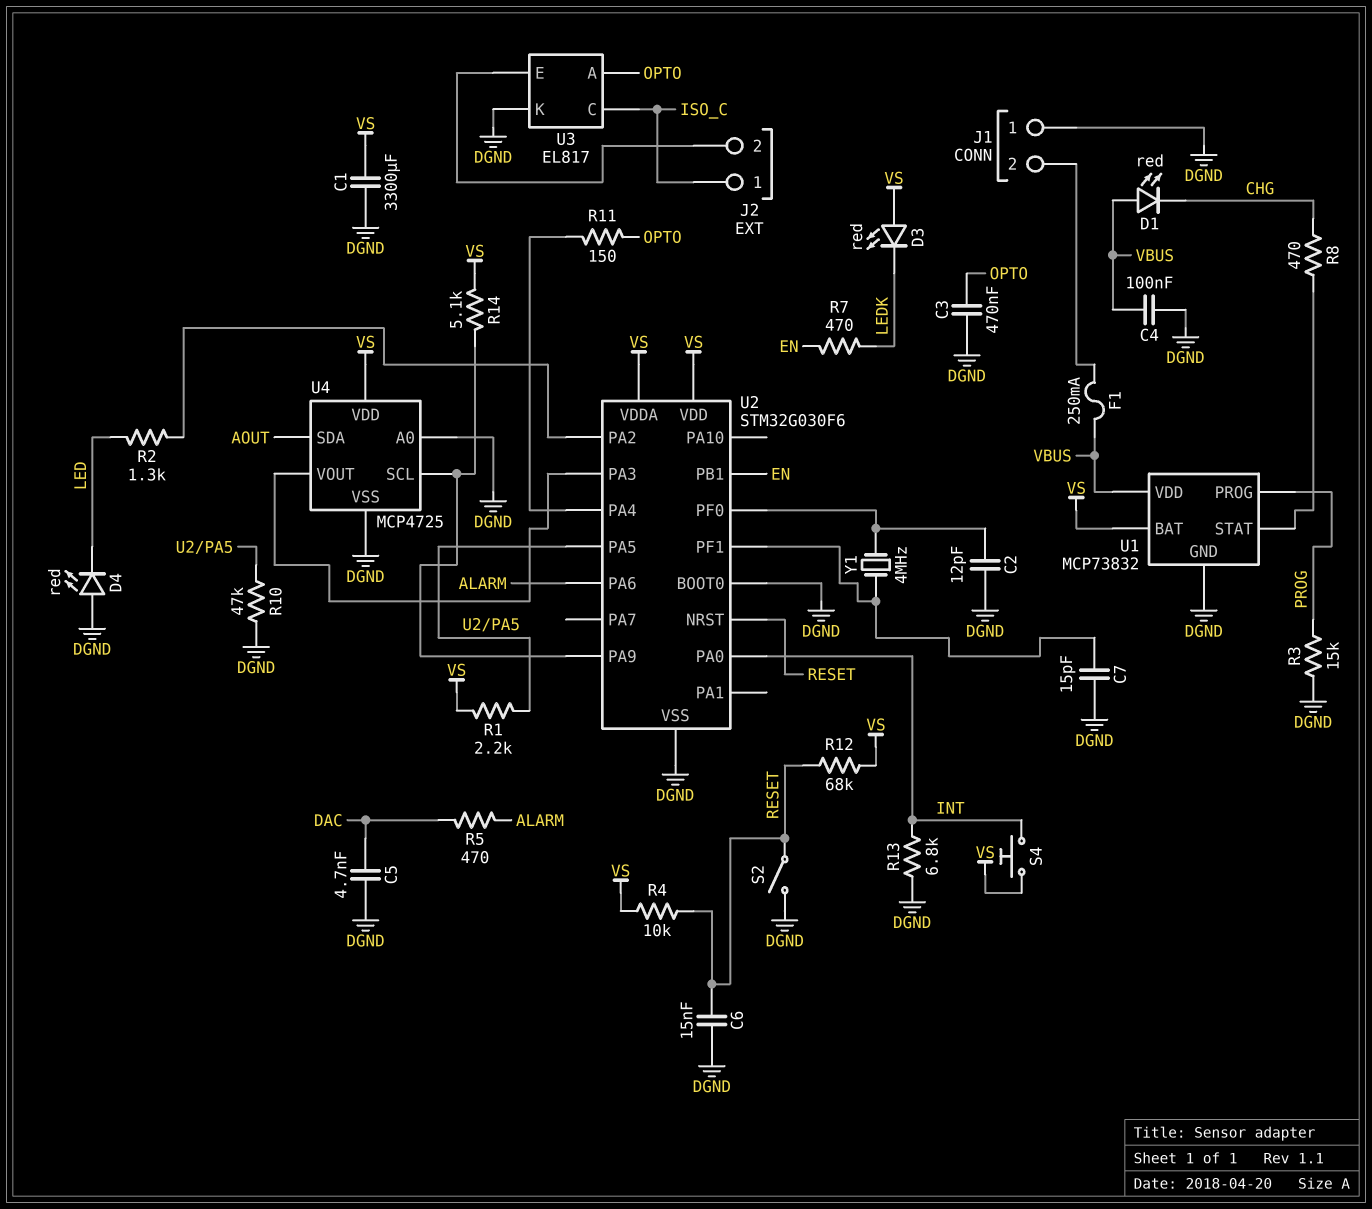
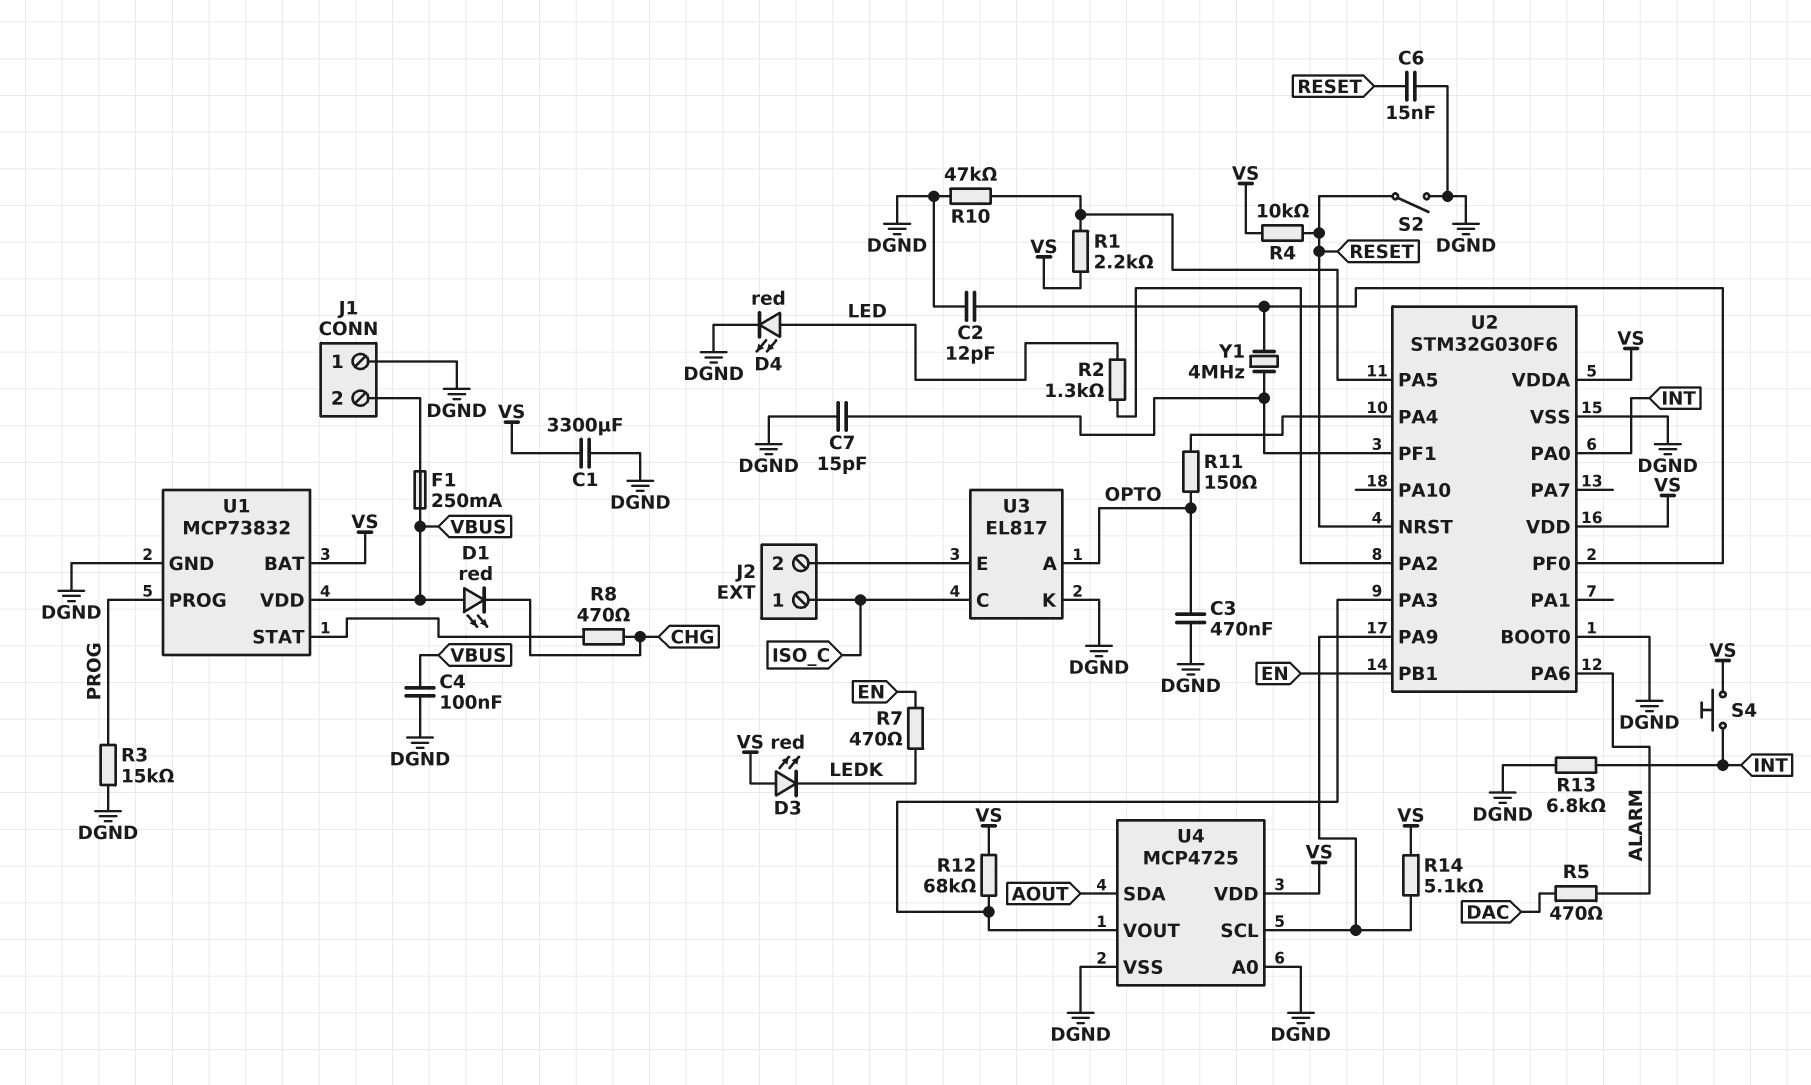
C5: 4.7nF (DAC, DGND) -> none
D4: LED red (A DGND, K LED) -> LED red (A LED, K DGND)
R12: 68k (RESET, VS) -> 68k (U2/PA3, VS)

